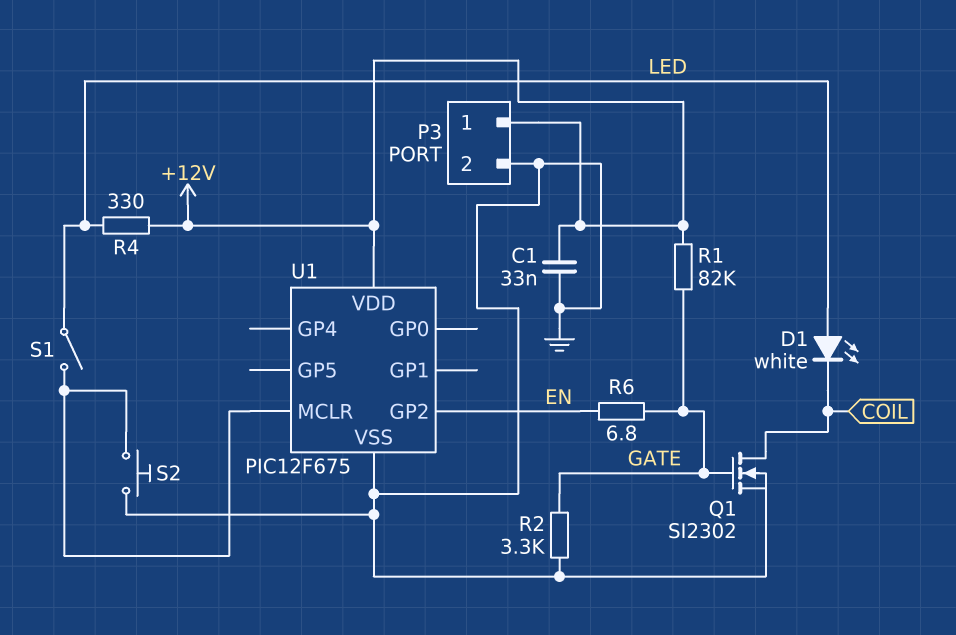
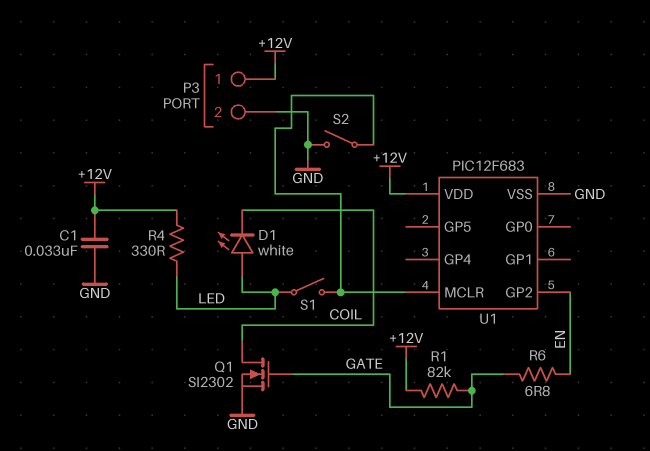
R2: 3.3k (GATE, GND) -> none
S2: button (GND, U1/MCLR) -> switch (GND, U1/MCLR)
U1: PIC12F675 -> PIC12F683

